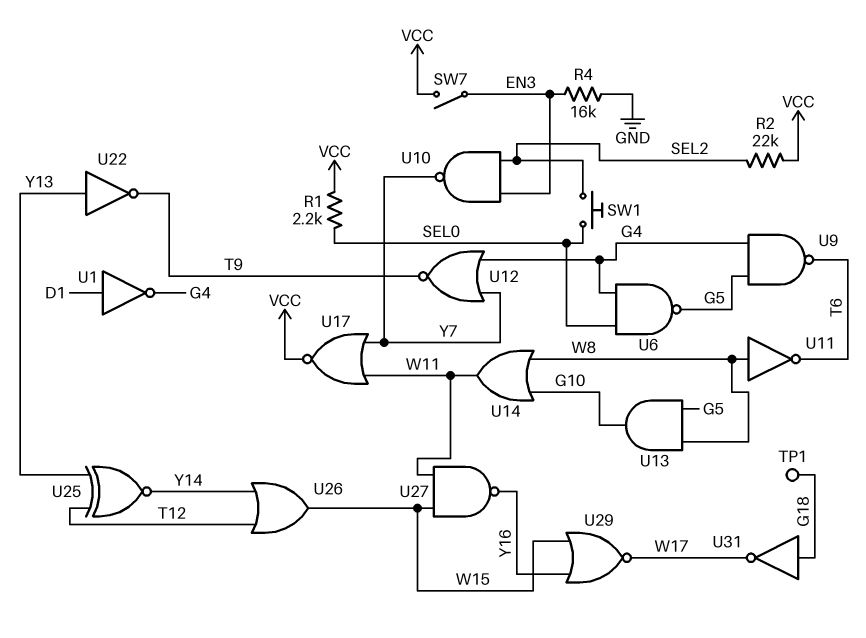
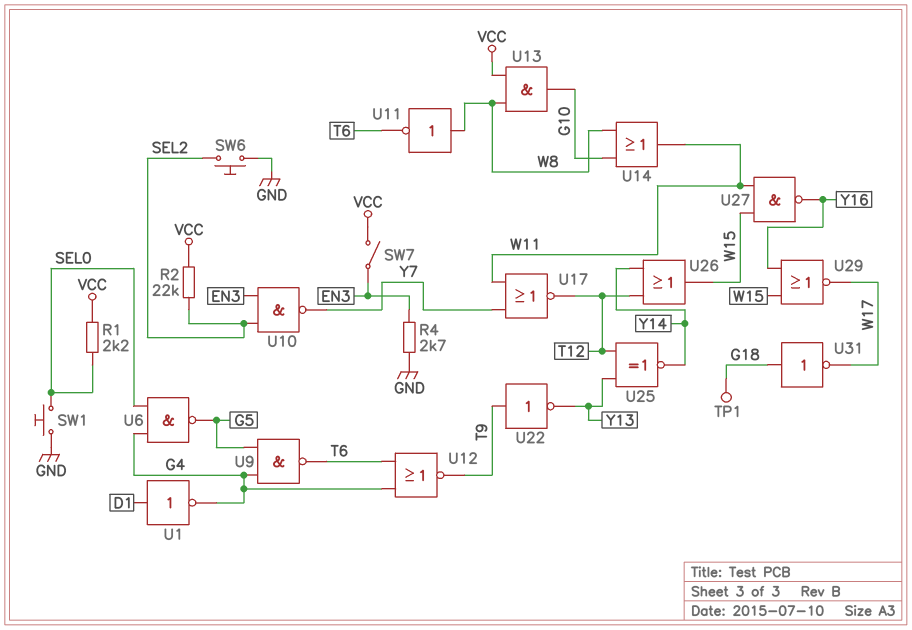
R4: 16k (EN3, GND) -> 2.7k (EN3, GND)
SW1: button (SEL0, SEL2) -> button (GND, SEL0)
SW6: none -> button (GND, SEL2)
U12: NOR (in G4, in Y7, out T9) -> NOR (in G4, in T6, out T9)
U13: AND (in G5, in W8, out G10) -> AND (in VCC, in W8, out G10)
U17: NOR (in W11, in Y7, out VCC) -> NOR (in W11, in Y7, out T12)
U22: NOT (in Y13, out T9) -> NOT (in T9, out Y13)

